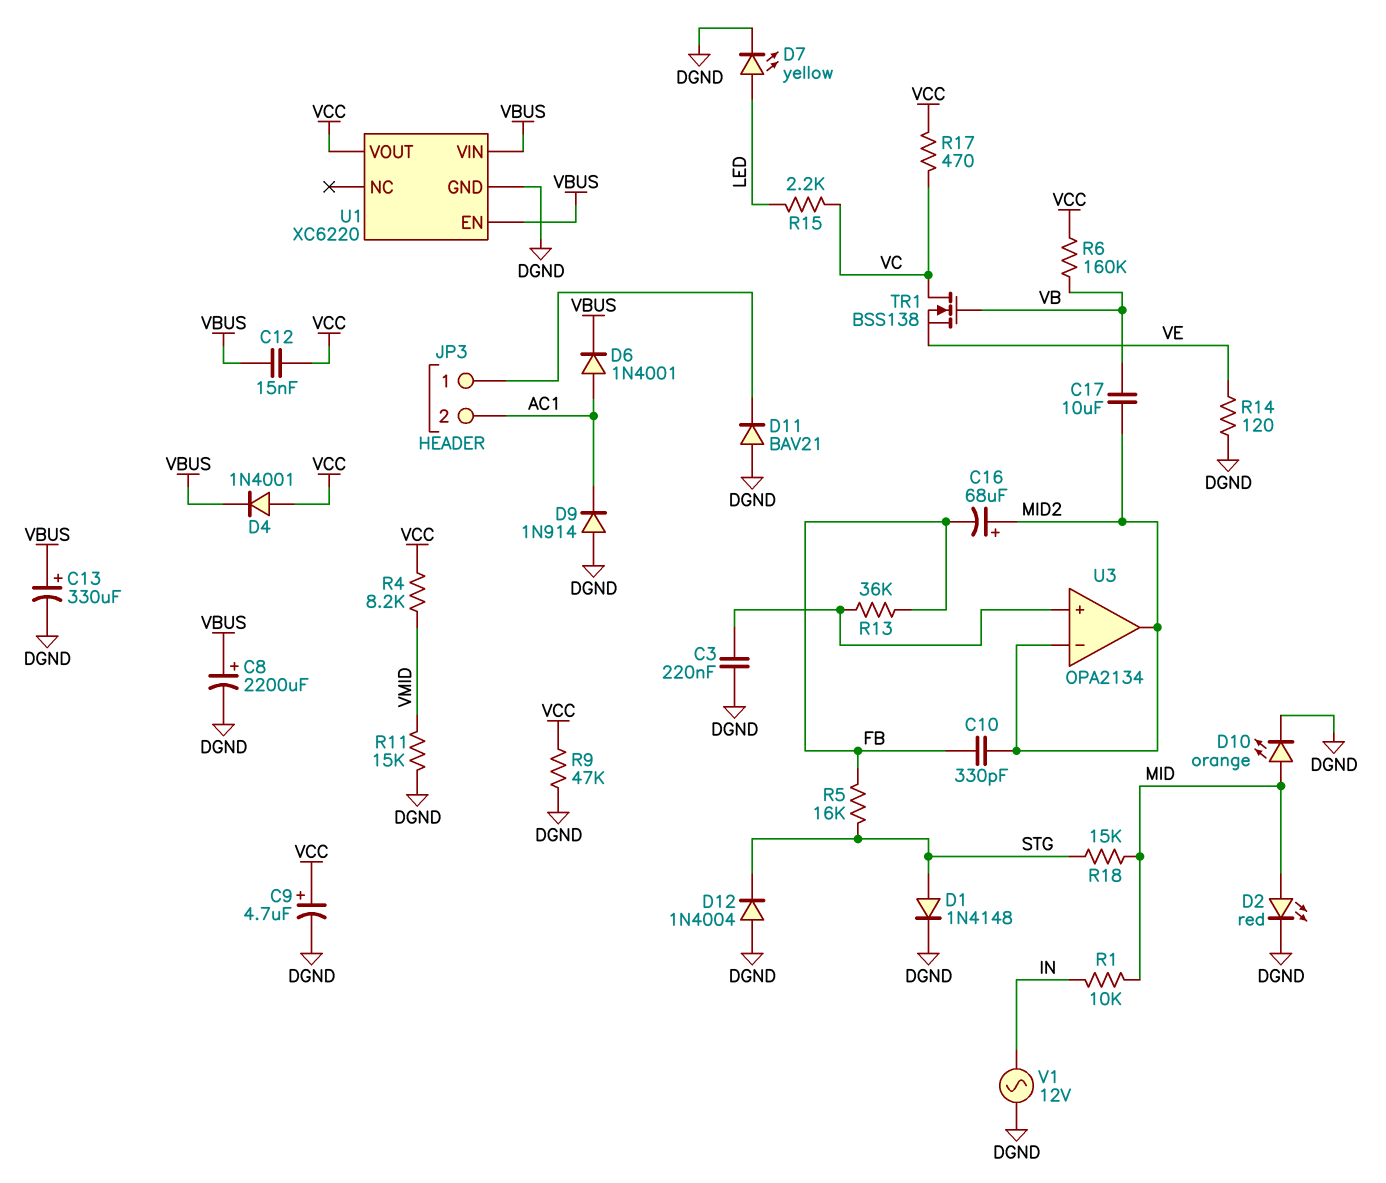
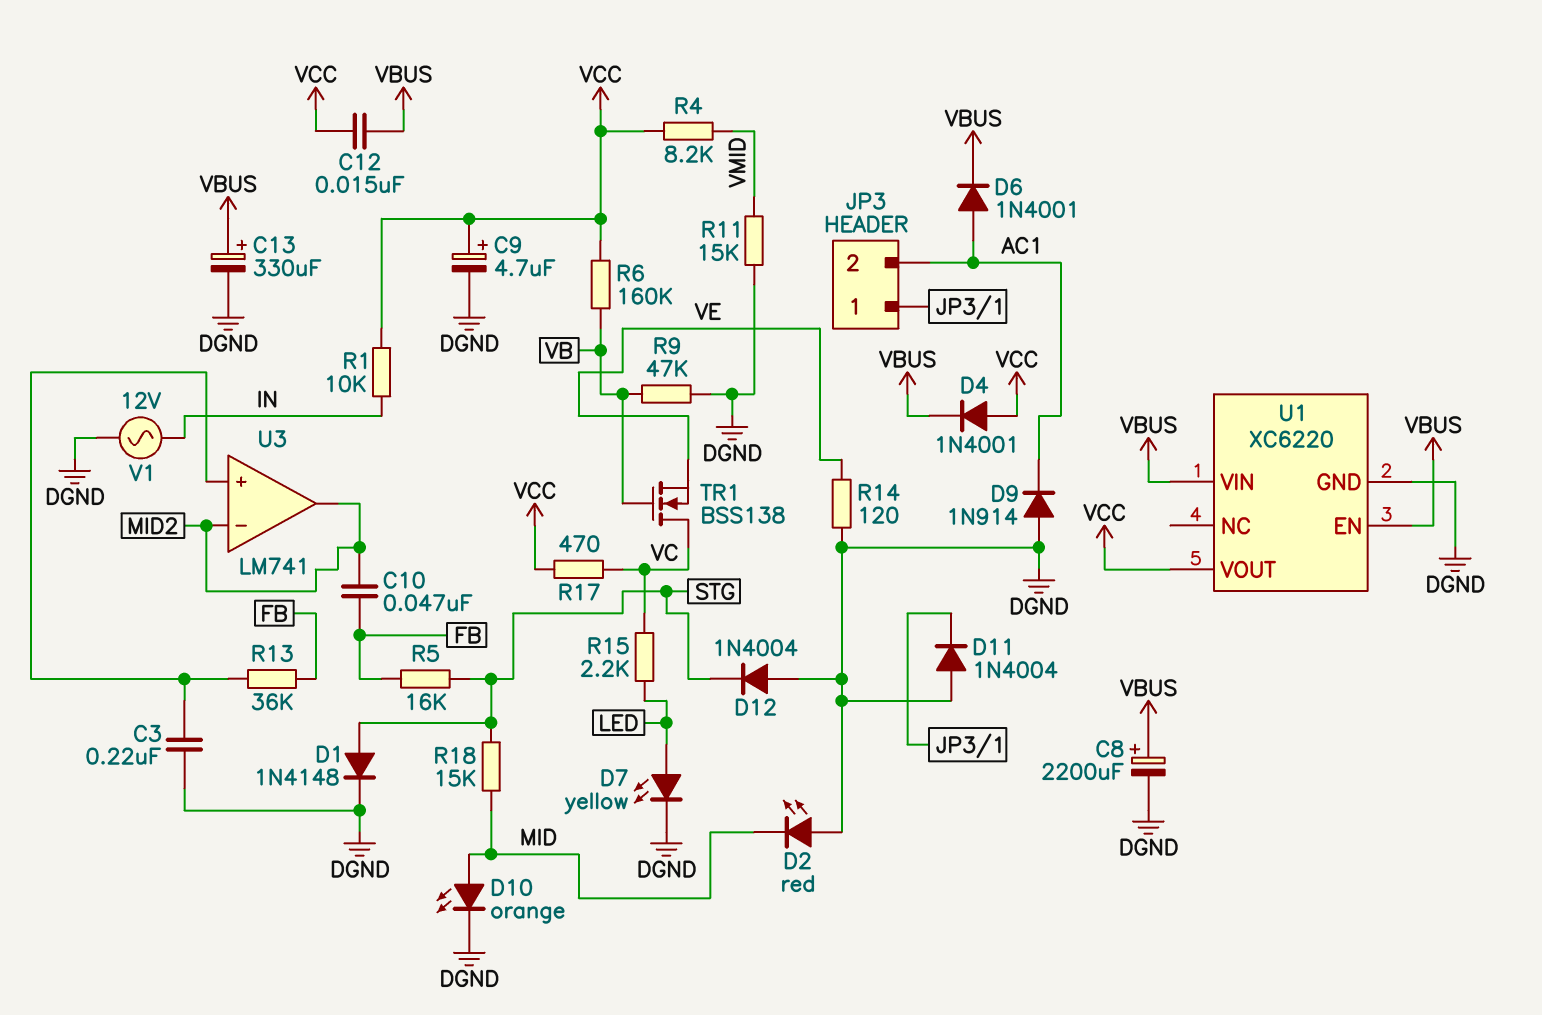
C10: 330pF (FB, MID2) -> 47nF (FB, MID2)
C16: 68uF (plus MID2, minus FB) -> none
C17: 10uF (MID2, VB) -> none
D2: LED red (A MID, K DGND) -> LED red (A DGND, K MID)
D11: diode BAV21 (A DGND, K JP3/1) -> diode 1N4004 (A DGND, K JP3/1)
R1: 10k (IN, MID) -> 10k (IN, VCC)
R9: 47k (DGND, VCC) -> 47k (DGND, VB)
U3: OPA2134 -> LM741

